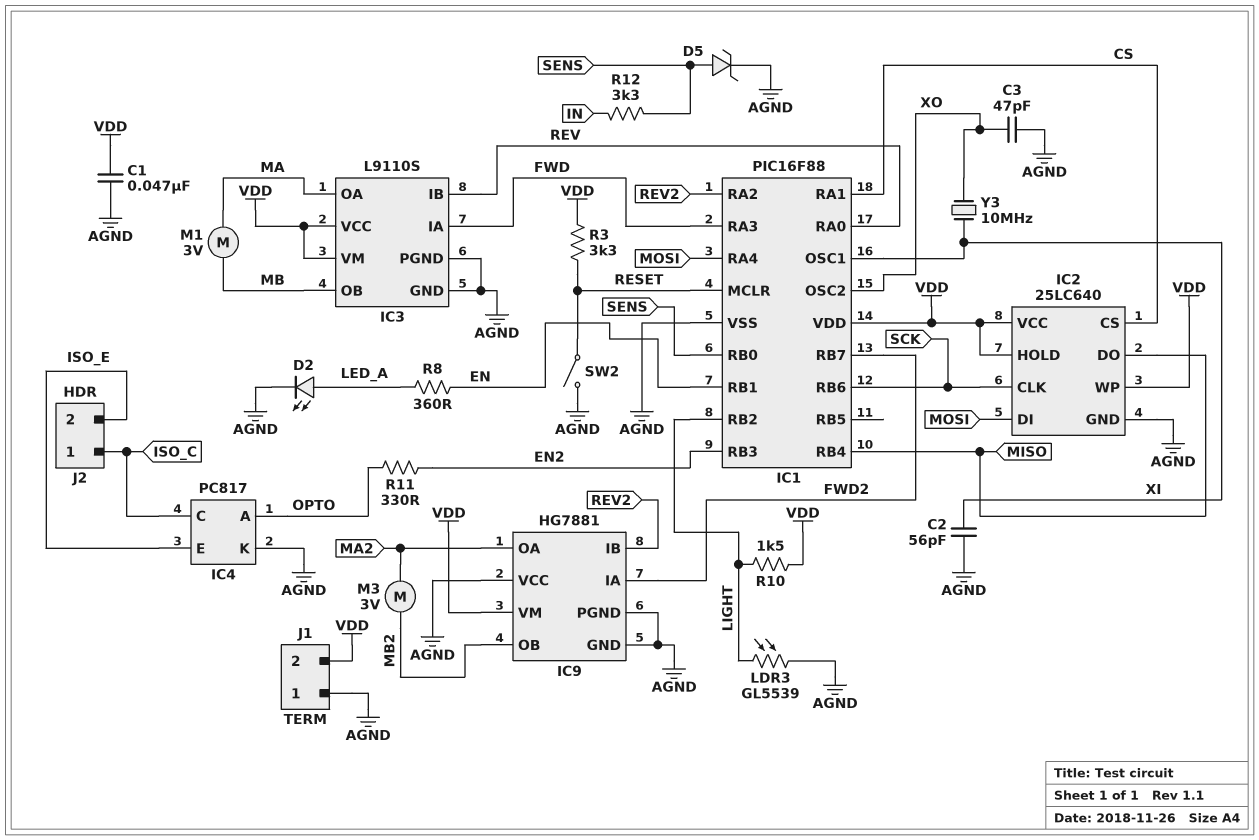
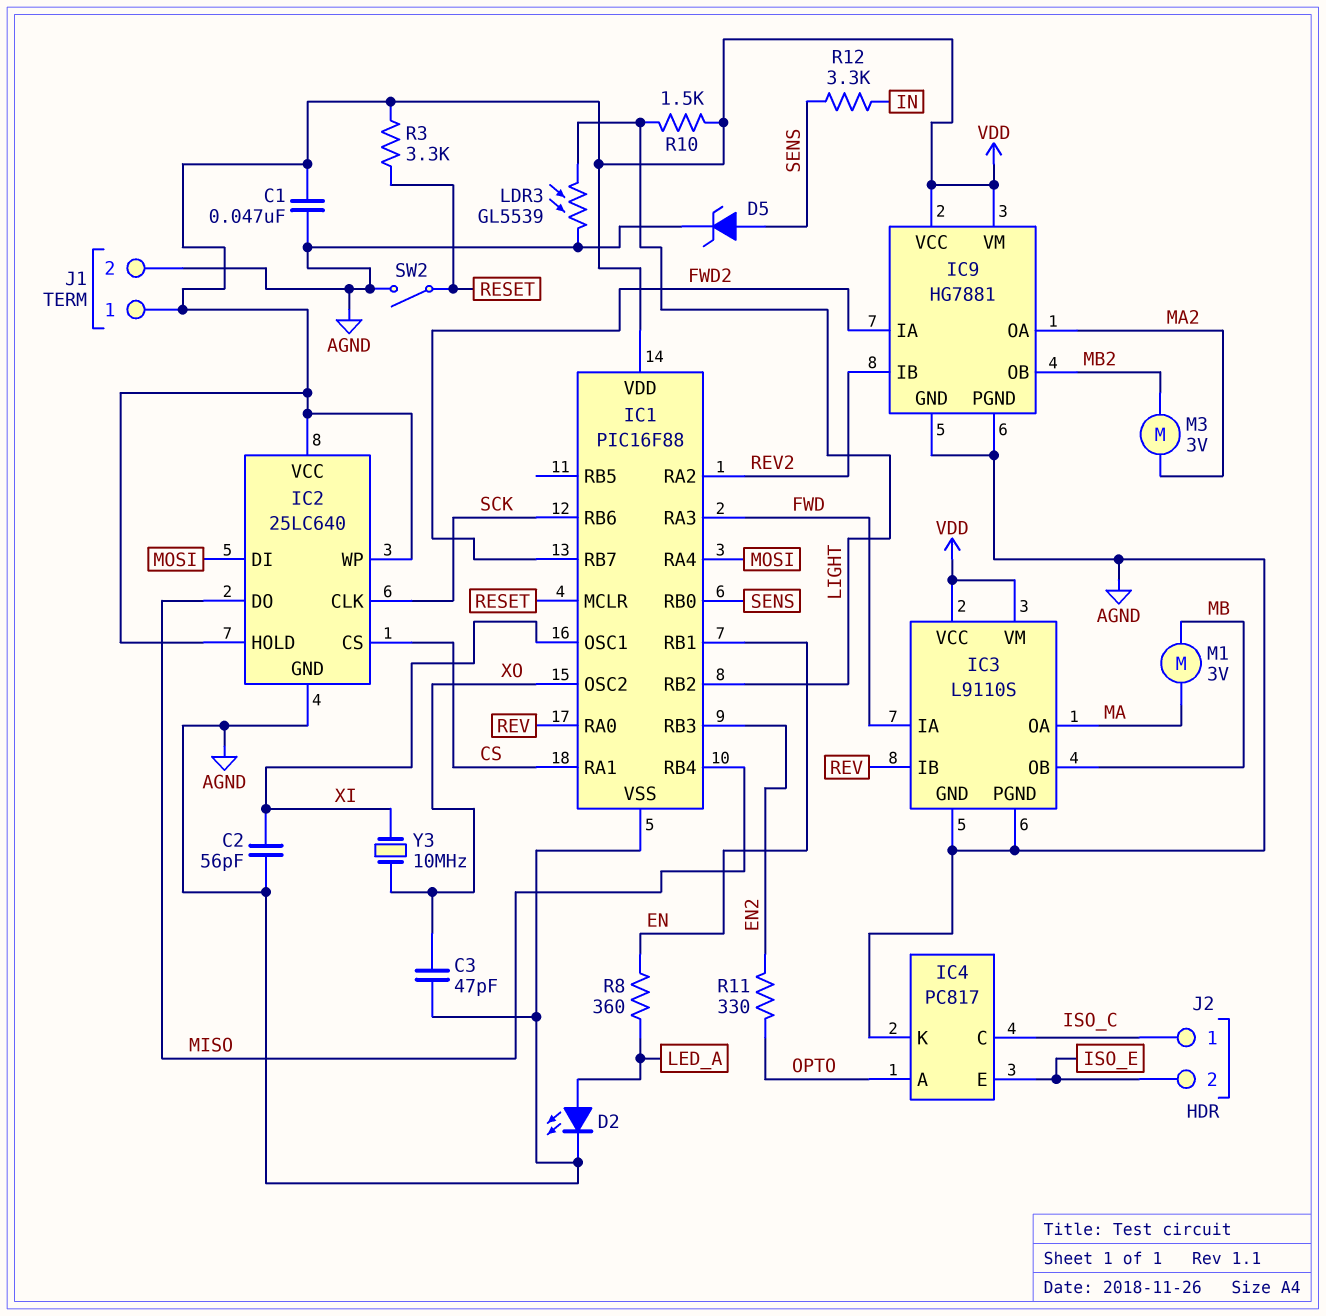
IC9 pin VCC: AGND -> VDD
J1 pin 1: AGND -> VDD
J1 pin 2: VDD -> AGND

